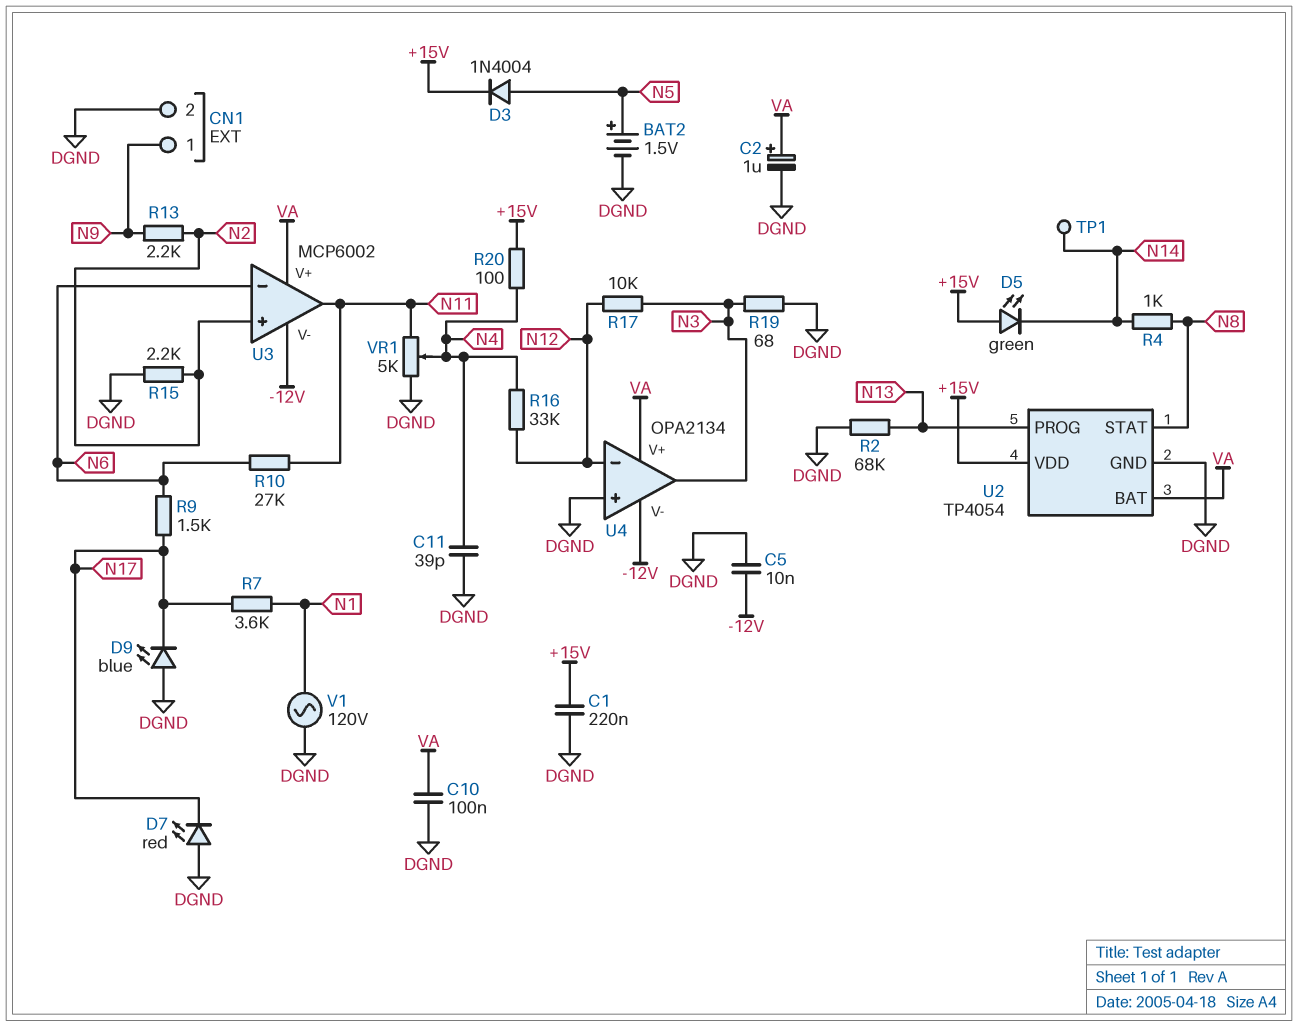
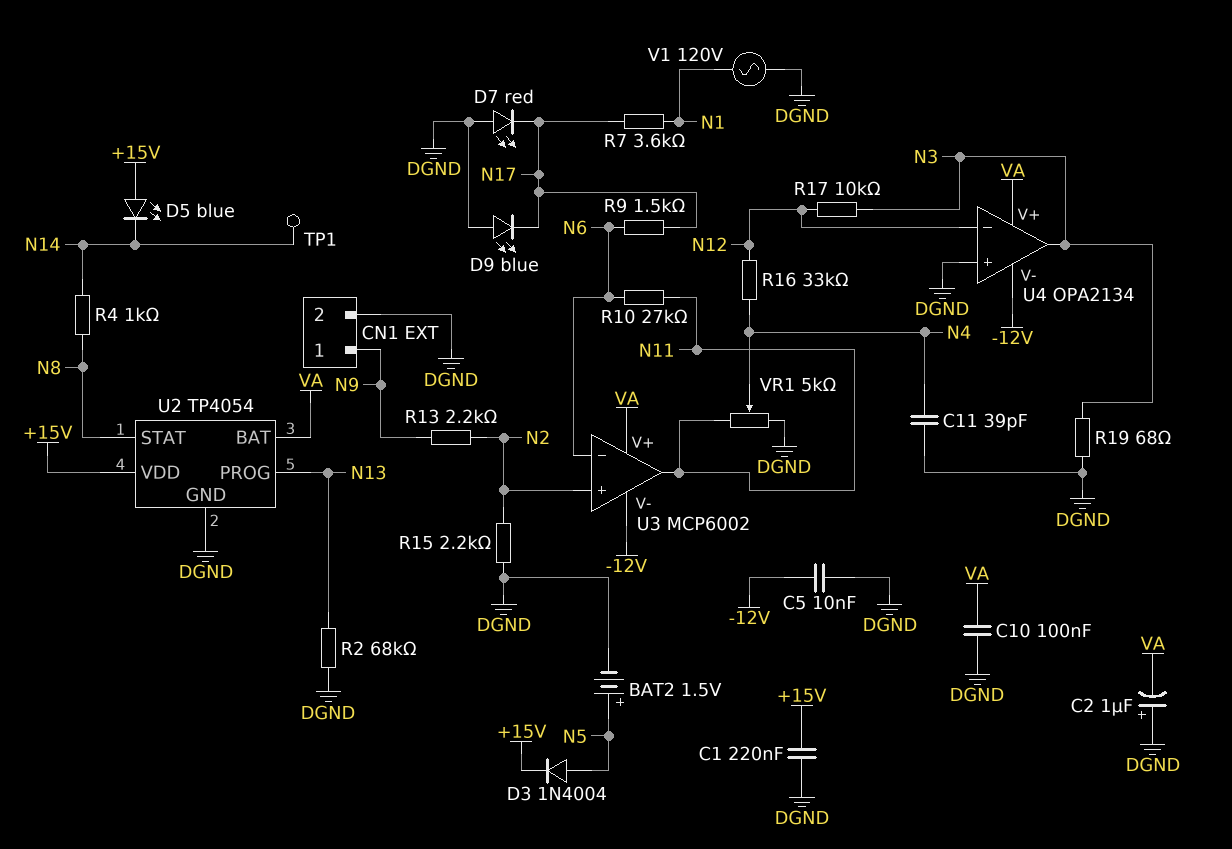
C2: 1uF (plus VA, minus DGND) -> 1uF (plus DGND, minus VA)
D5: LED green (A +15V, K N14) -> LED blue (A +15V, K N14)
R20: 100 (+15V, N4) -> none

